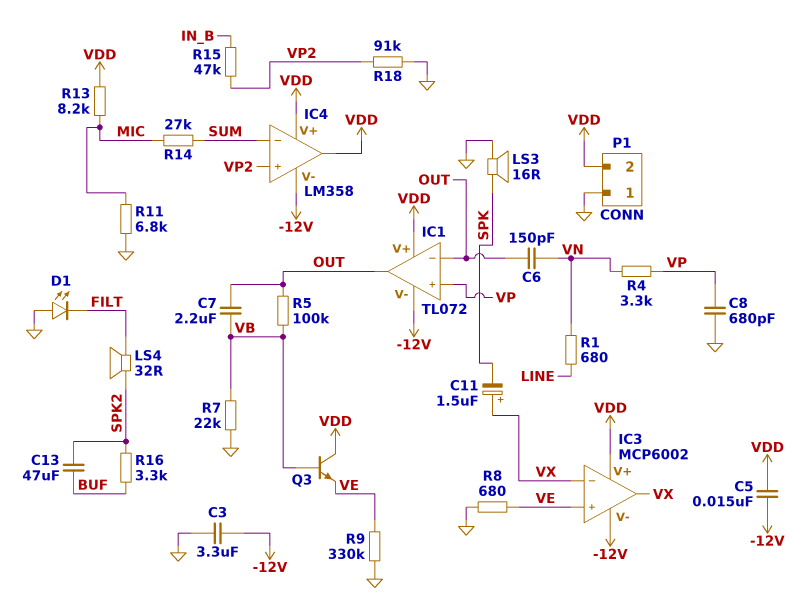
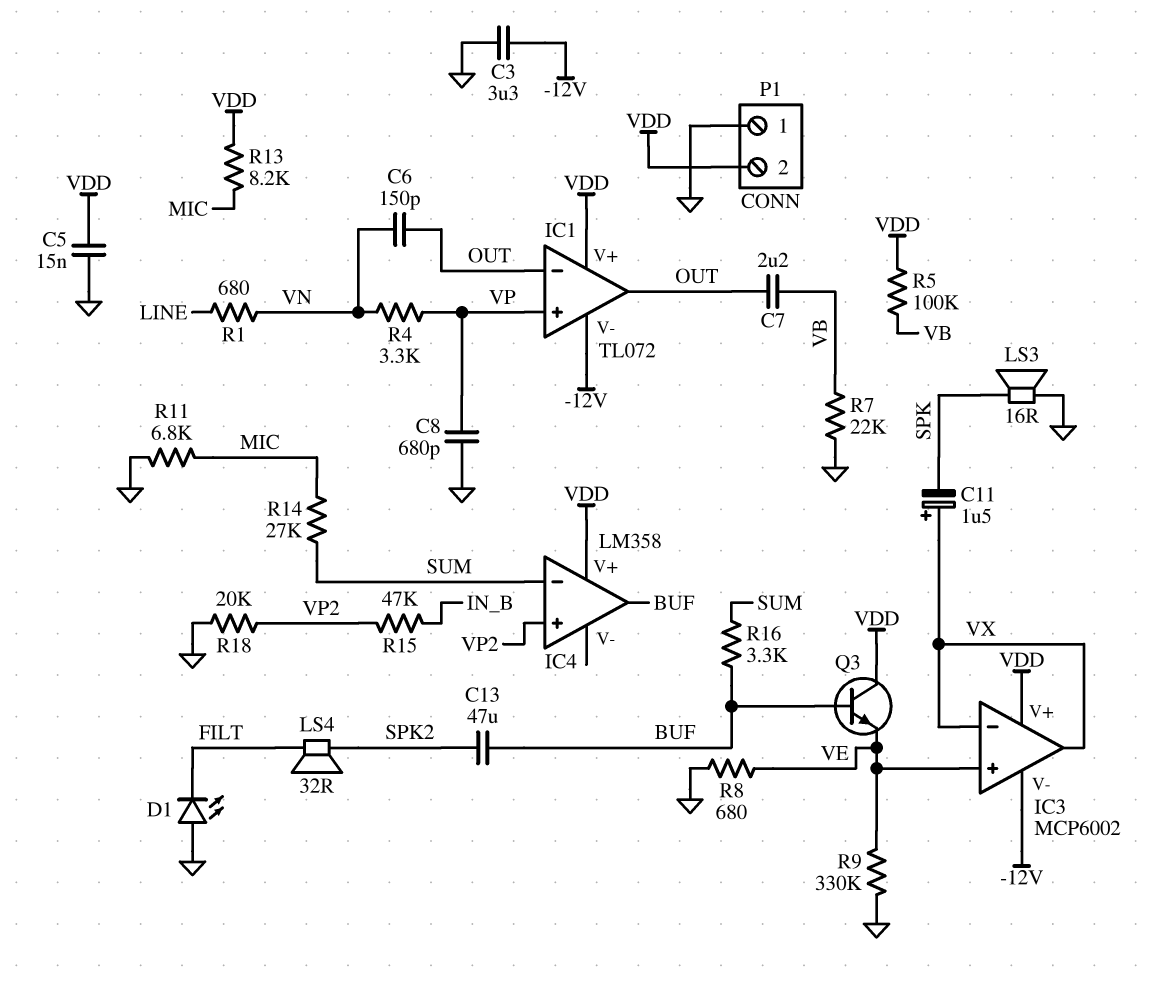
C5: 15nF (-12V, VDD) -> 15nF (GND, VDD)
IC4 pin V-: -12V -> none
IC4 pin out: VDD -> BUF
Q3: NPN (B VB, C VDD, E VE) -> NPN (B BUF, C VDD, E VE)
R5: 100k (OUT, VB) -> 100k (VB, VDD)
R16: 3.3k (BUF, SPK2) -> 3.3k (BUF, SUM)
R18: 91k (GND, VP2) -> 20k (GND, VP2)

